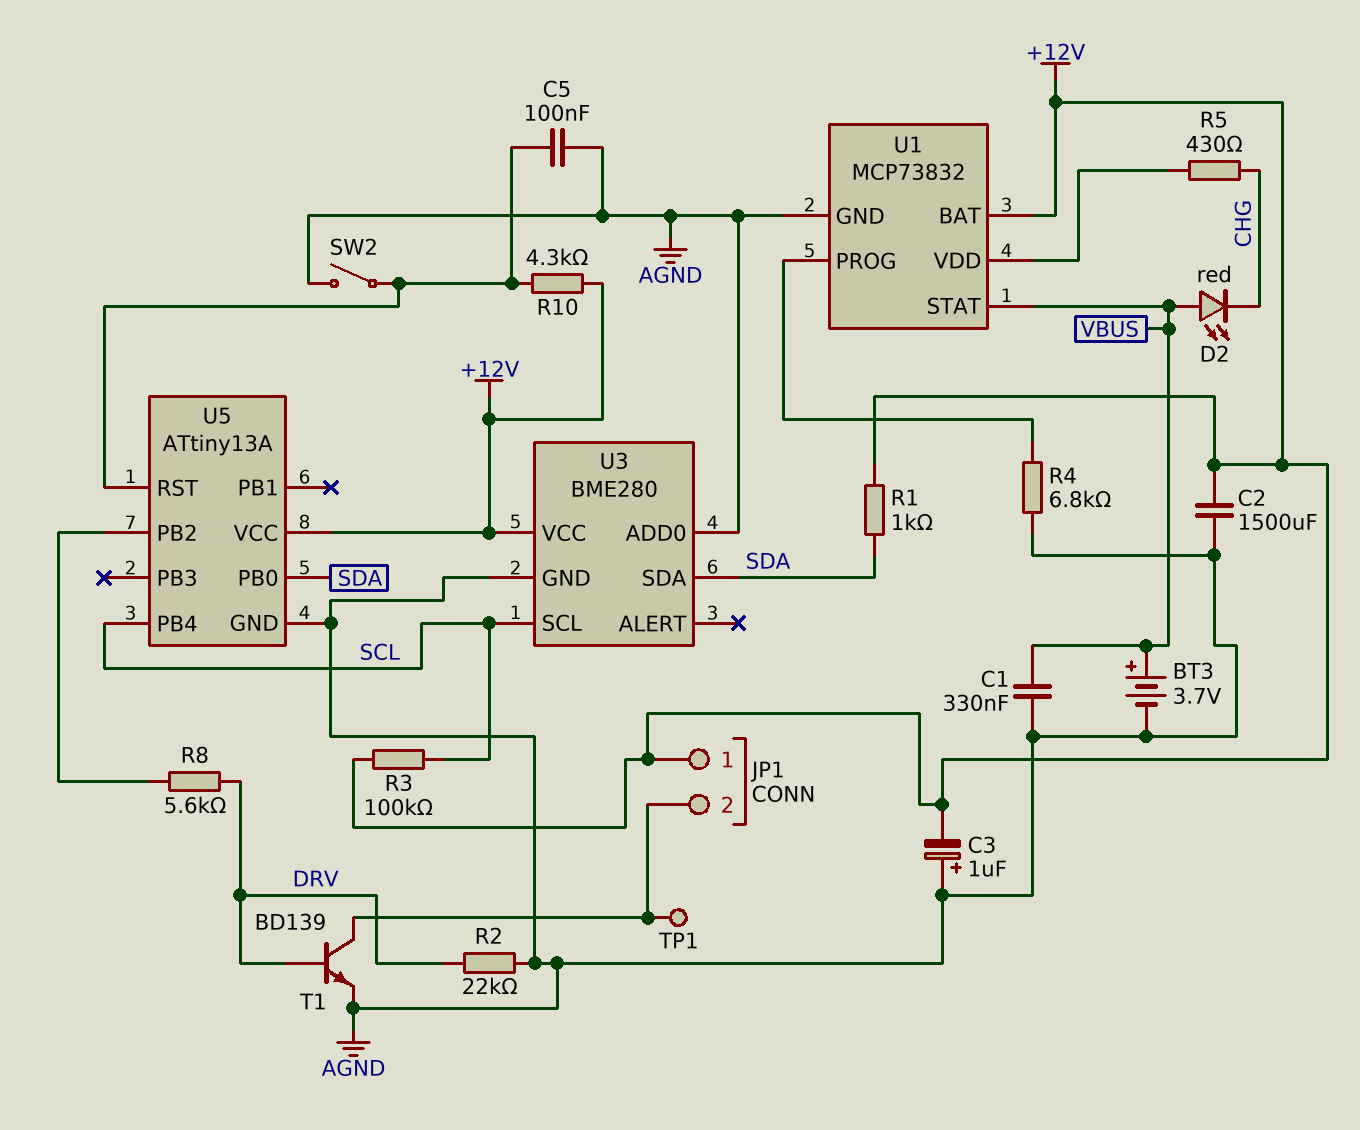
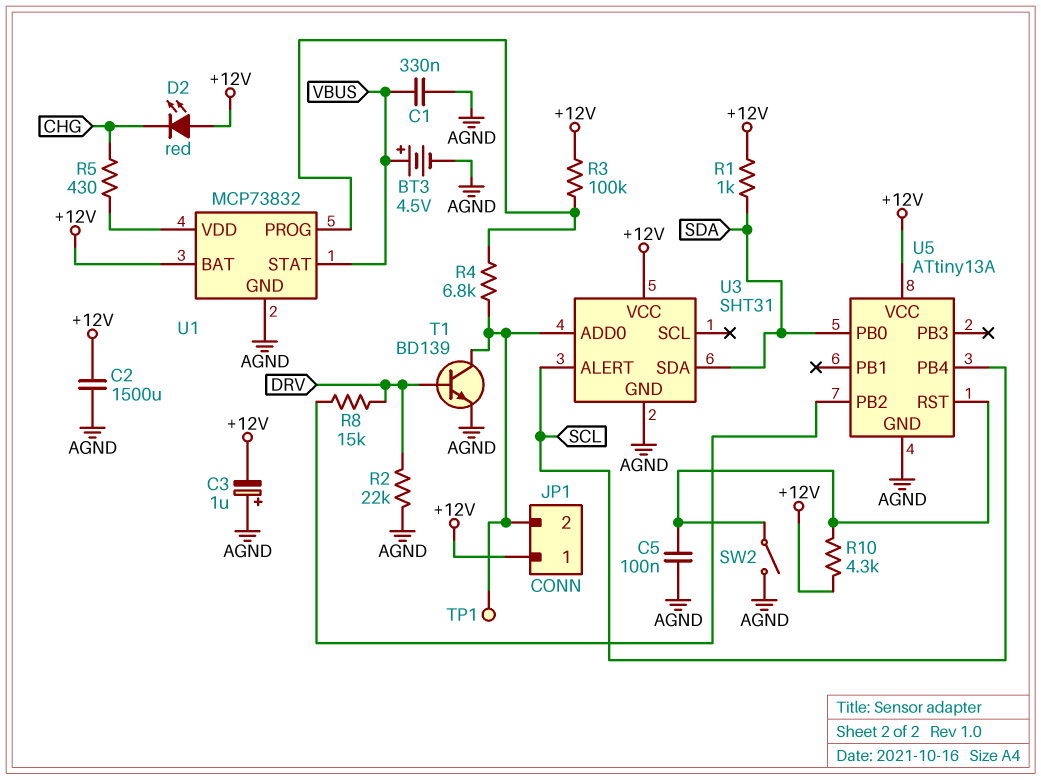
BT3: 3.7V (plus VBUS, minus AGND) -> 4.5V (plus VBUS, minus AGND)
D2: LED red (A VBUS, K CHG) -> LED red (A +12V, K CHG)
R3: 100k (+12V, SCL) -> 100k (+12V, U1/PROG)
R4: 6.8k (AGND, U1/PROG) -> 6.8k (JP1/2, U1/PROG)
R8: 5.6k (DRV, U5/PB2) -> 15k (DRV, U5/PB2)
U3: BME280 -> SHT31
U3 pin ADD0: AGND -> JP1/2
U3 pin ALERT: none -> SCL
U3 pin SCL: SCL -> none

